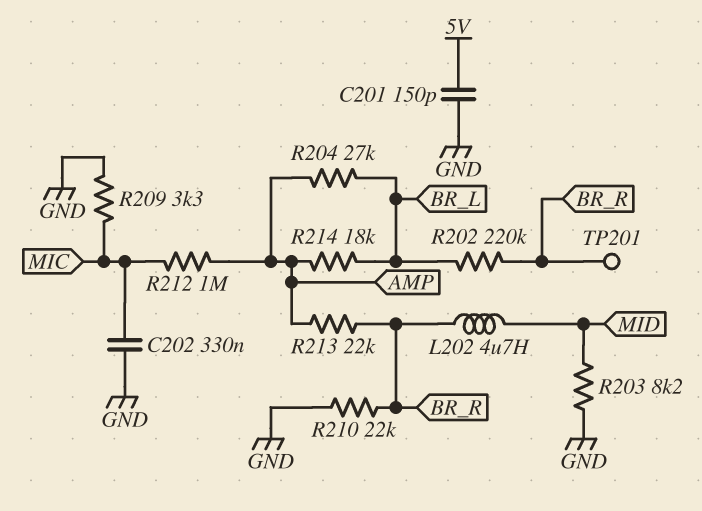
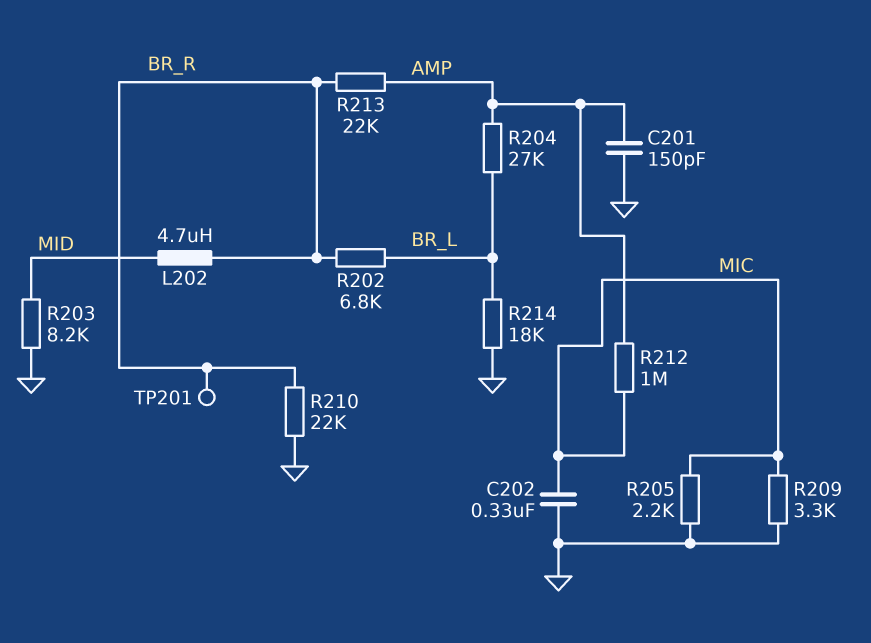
C201: 150pF (5V, GND) -> 150pF (AMP, GND)
R202: 220k (BR_L, BR_R) -> 6.8k (BR_L, BR_R)
R205: none -> 2.2k (GND, MIC)
R214: 18k (AMP, BR_L) -> 18k (BR_L, GND)

